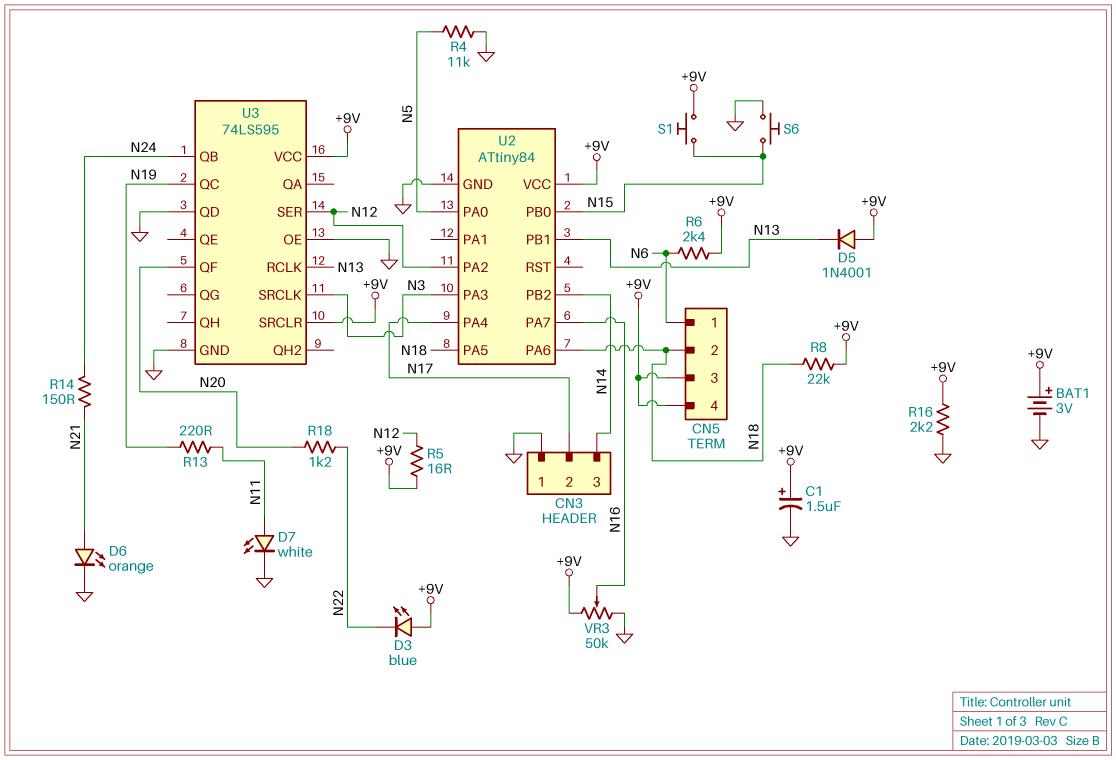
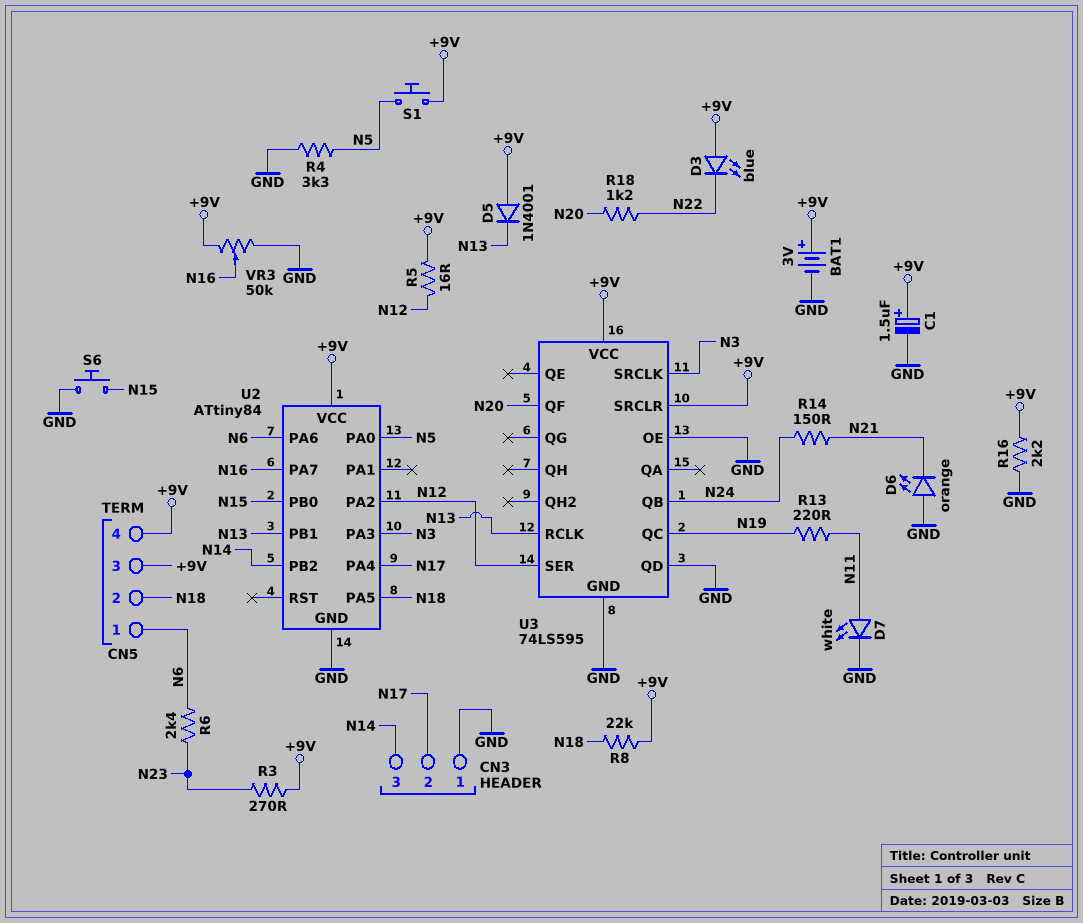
D6: LED orange (A N21, K GND) -> LED orange (A GND, K N21)
R3: none -> 270 (+9V, N23)
R4: 11k (GND, N5) -> 3.3k (GND, N5)
R6: 2.4k (+9V, N6) -> 2.4k (N6, N23)
S1: button (+9V, N15) -> button (+9V, N5)
U2 pin PA6: N18 -> N6

